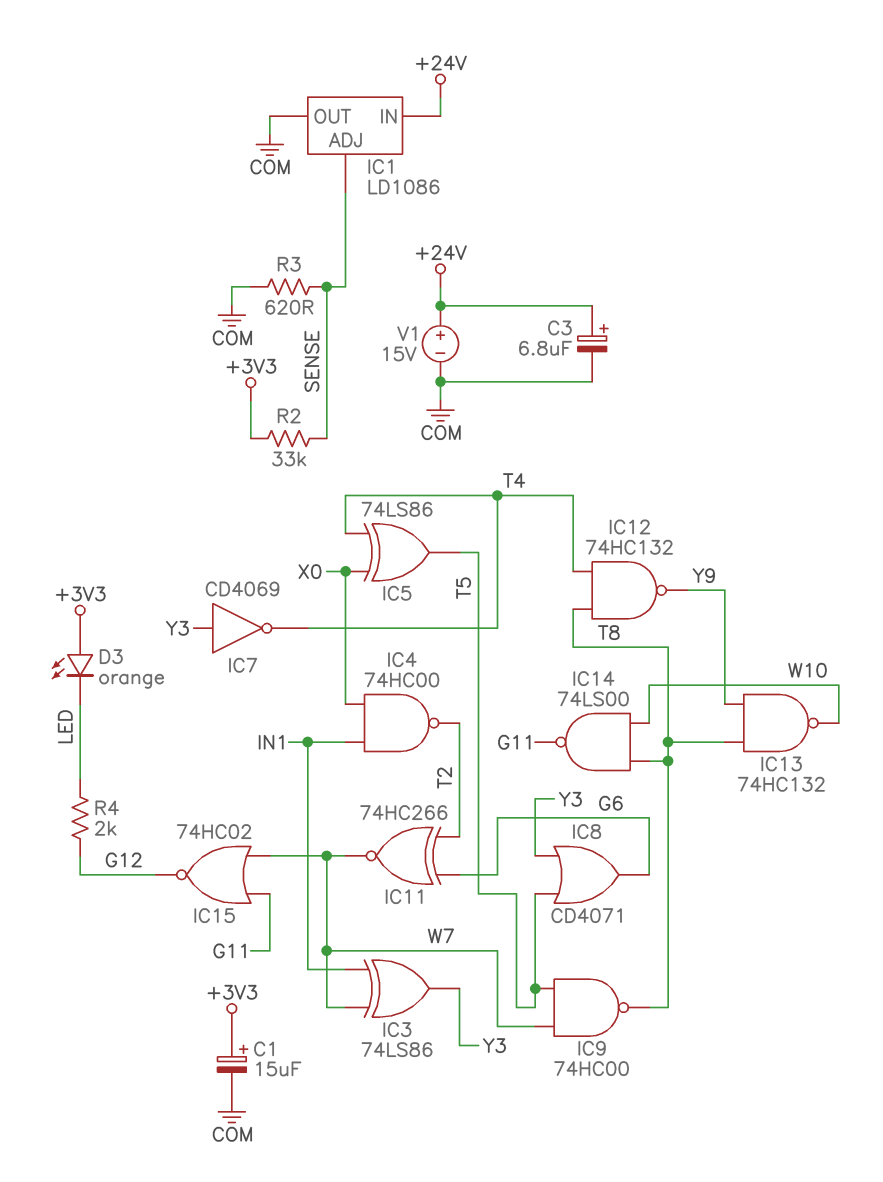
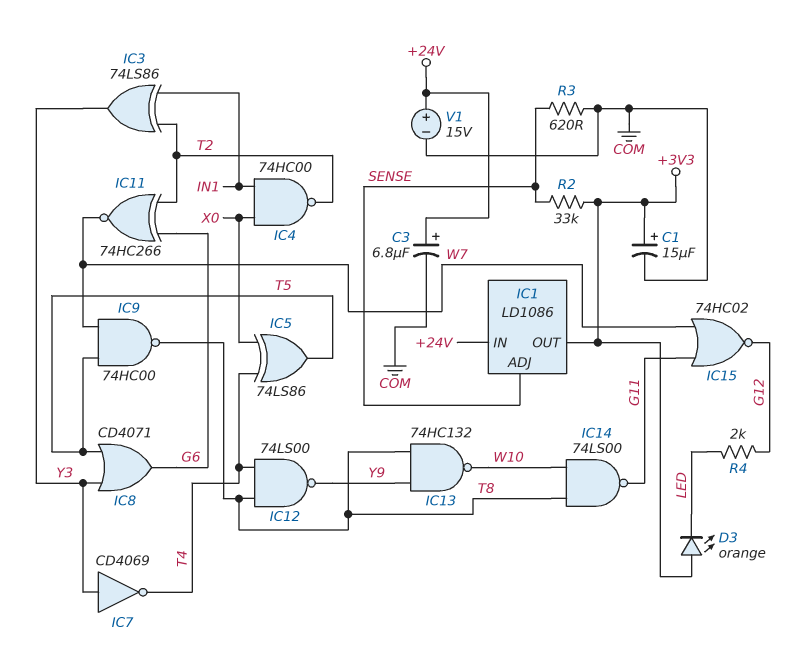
IC1 pin OUT: COM -> +3V3
IC3: XOR 74LS86 (in IN1, in W7, out Y3) -> XOR 74LS86 (in IN1, in T2, out Y3)
IC12: NAND 74HC132 (in T4, in T8, out Y9) -> NAND 74LS00 (in T4, in T8, out Y9)

